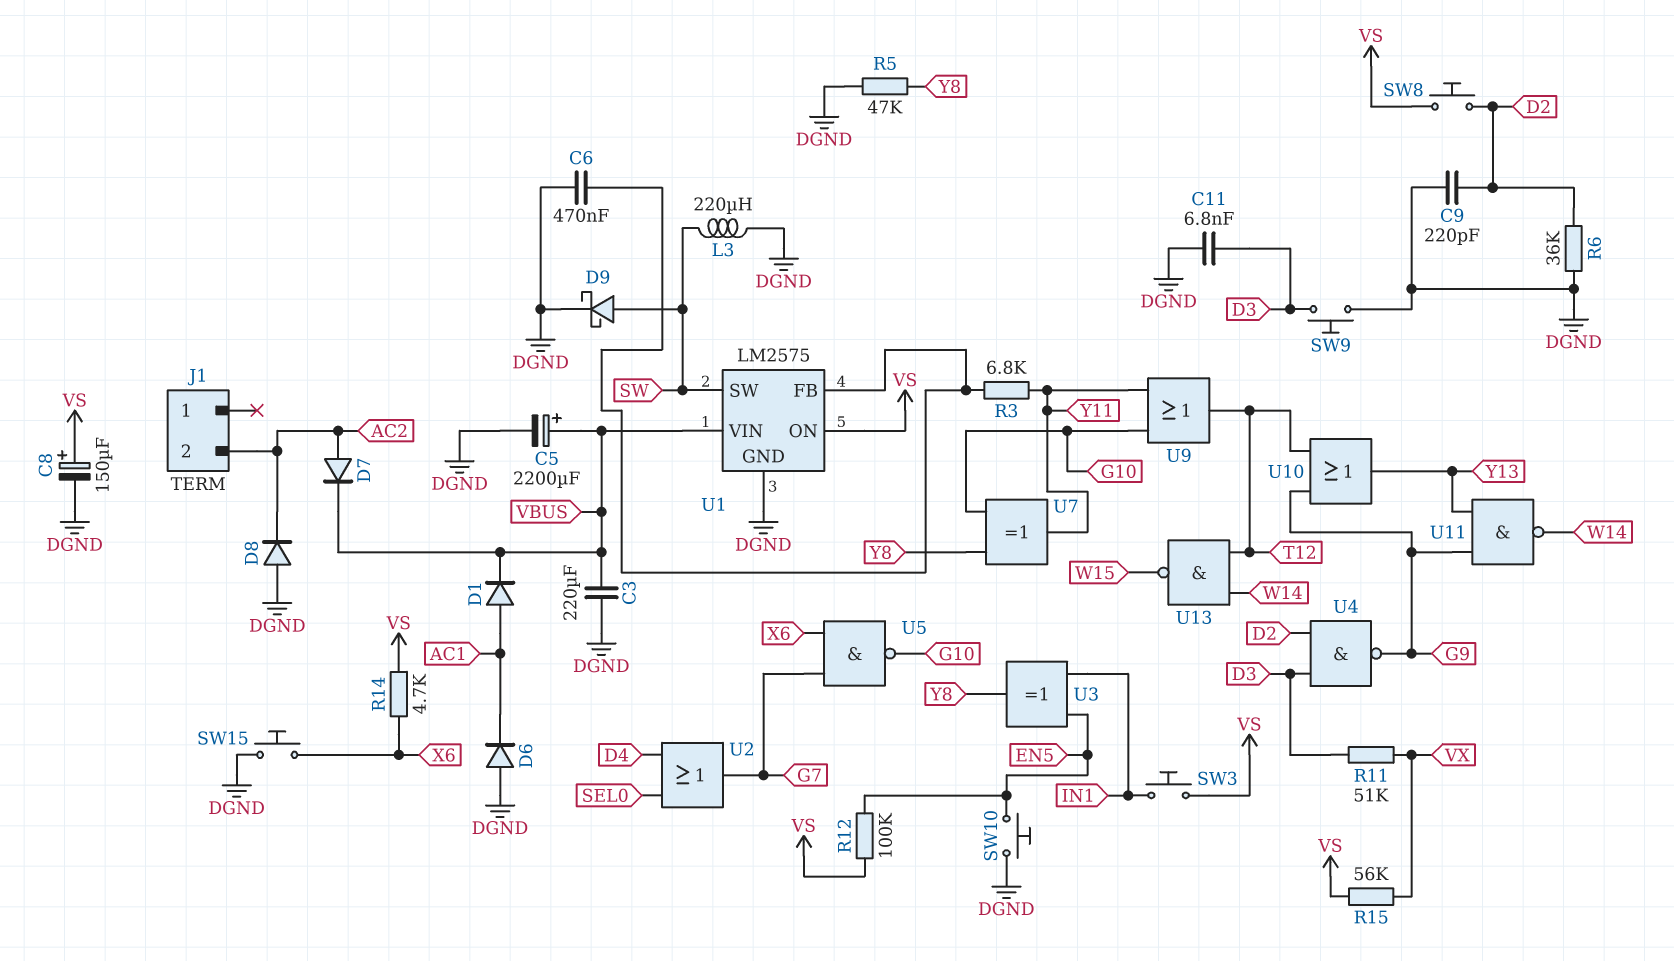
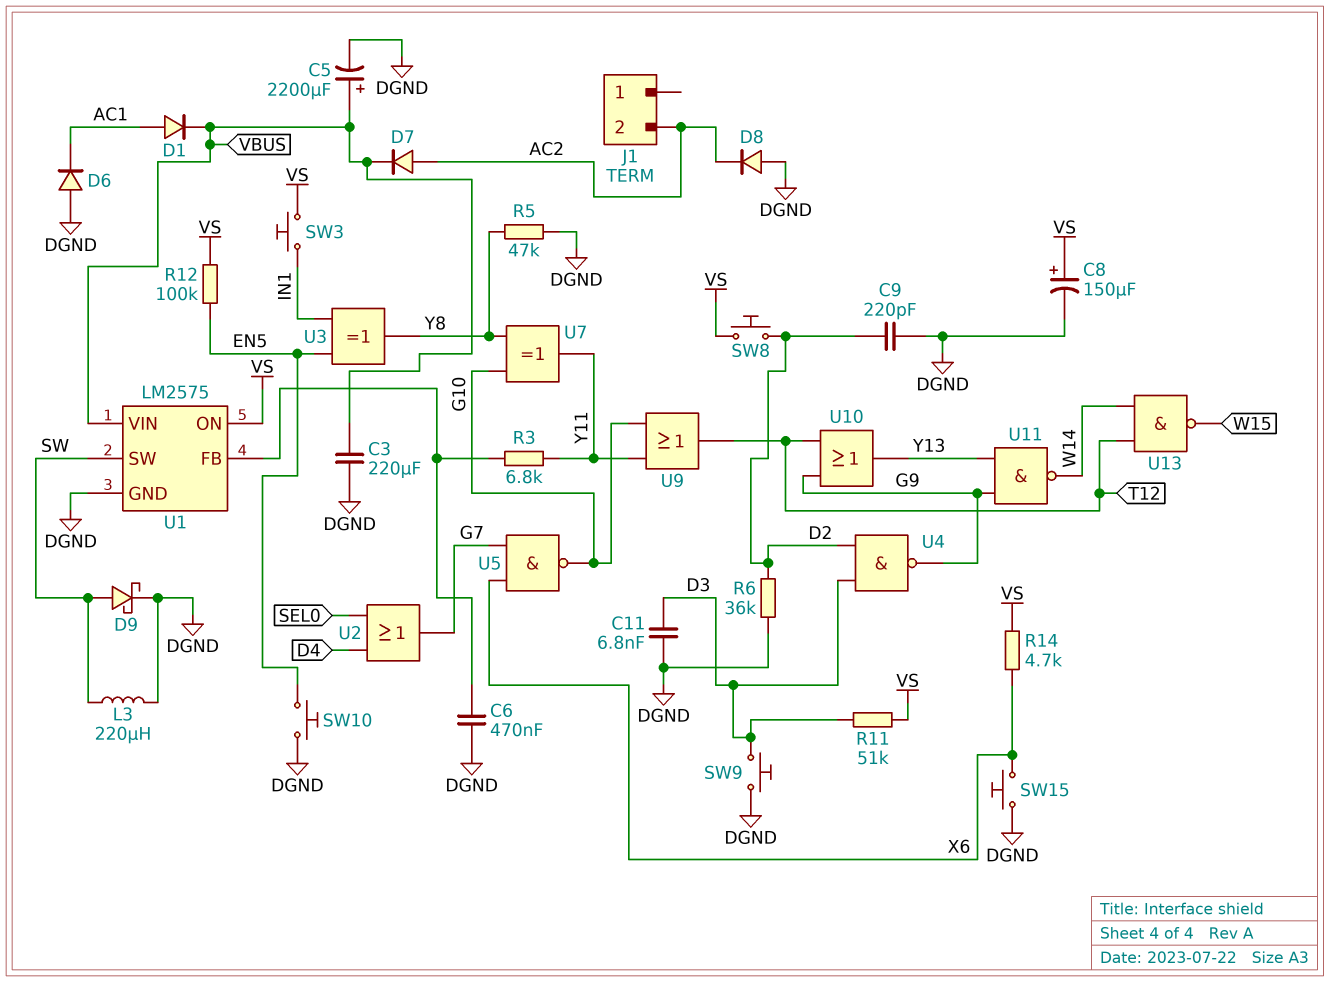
R11: 51k (D3, VX) -> 51k (D3, VS)
R15: 56k (VS, VX) -> none

